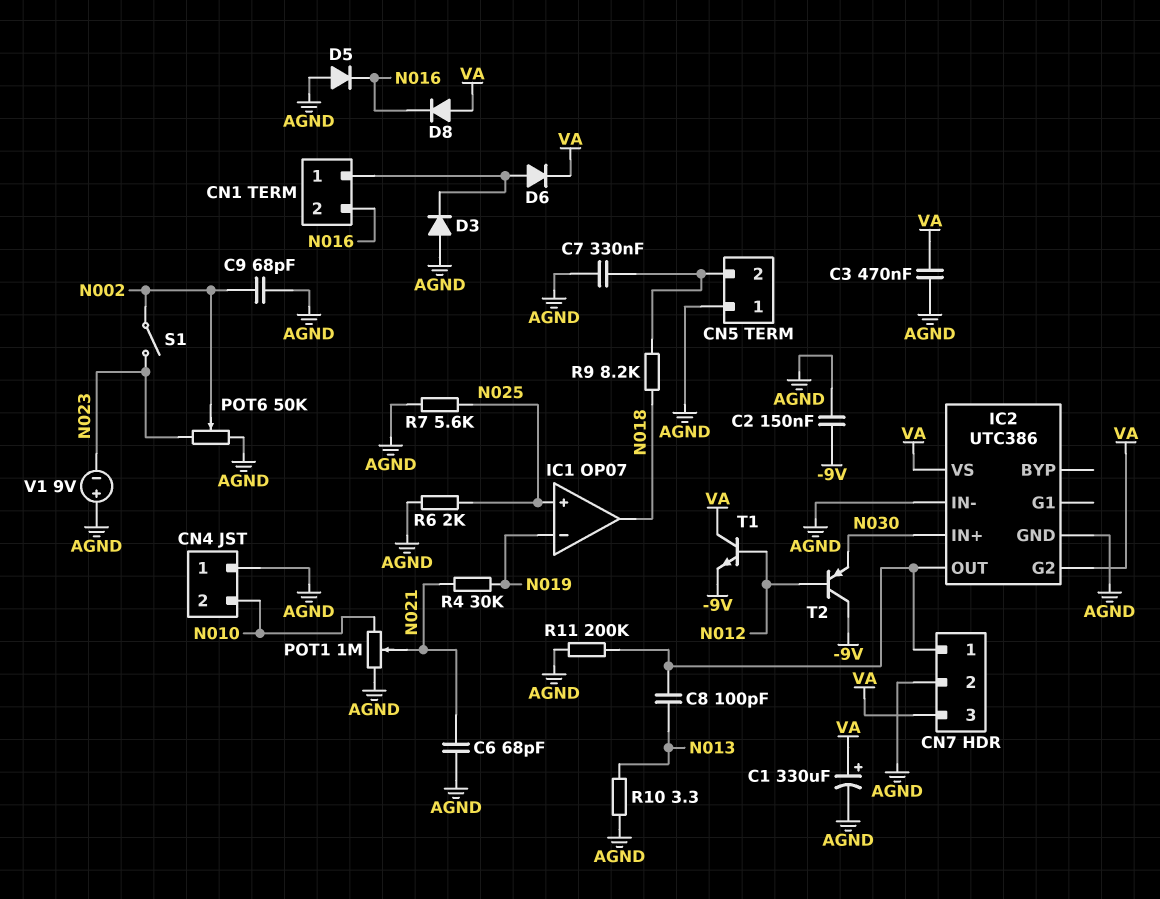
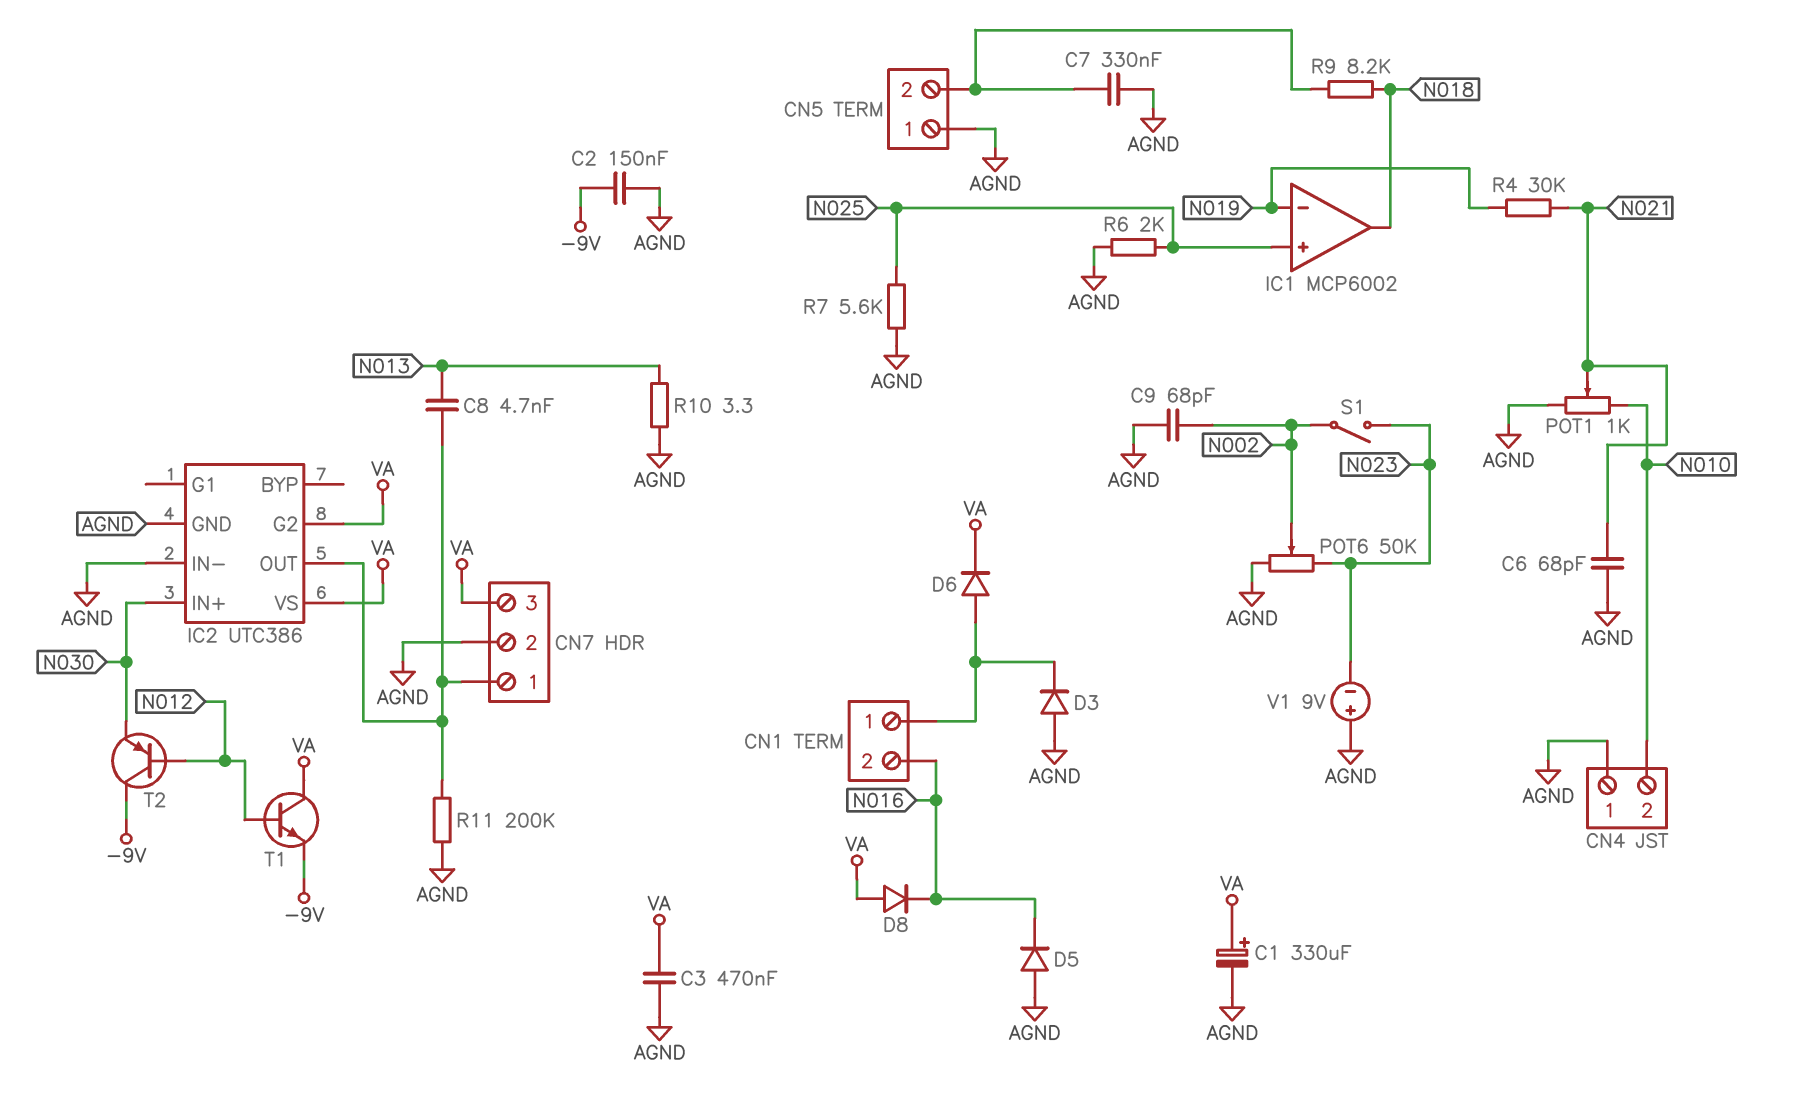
C8: 100pF (CN7/1, N013) -> 4.7nF (CN7/1, N013)
IC1: OP07 -> MCP6002
POT1: 1M (AGND, N010, wiper N021) -> 1k (AGND, N010, wiper N021)

